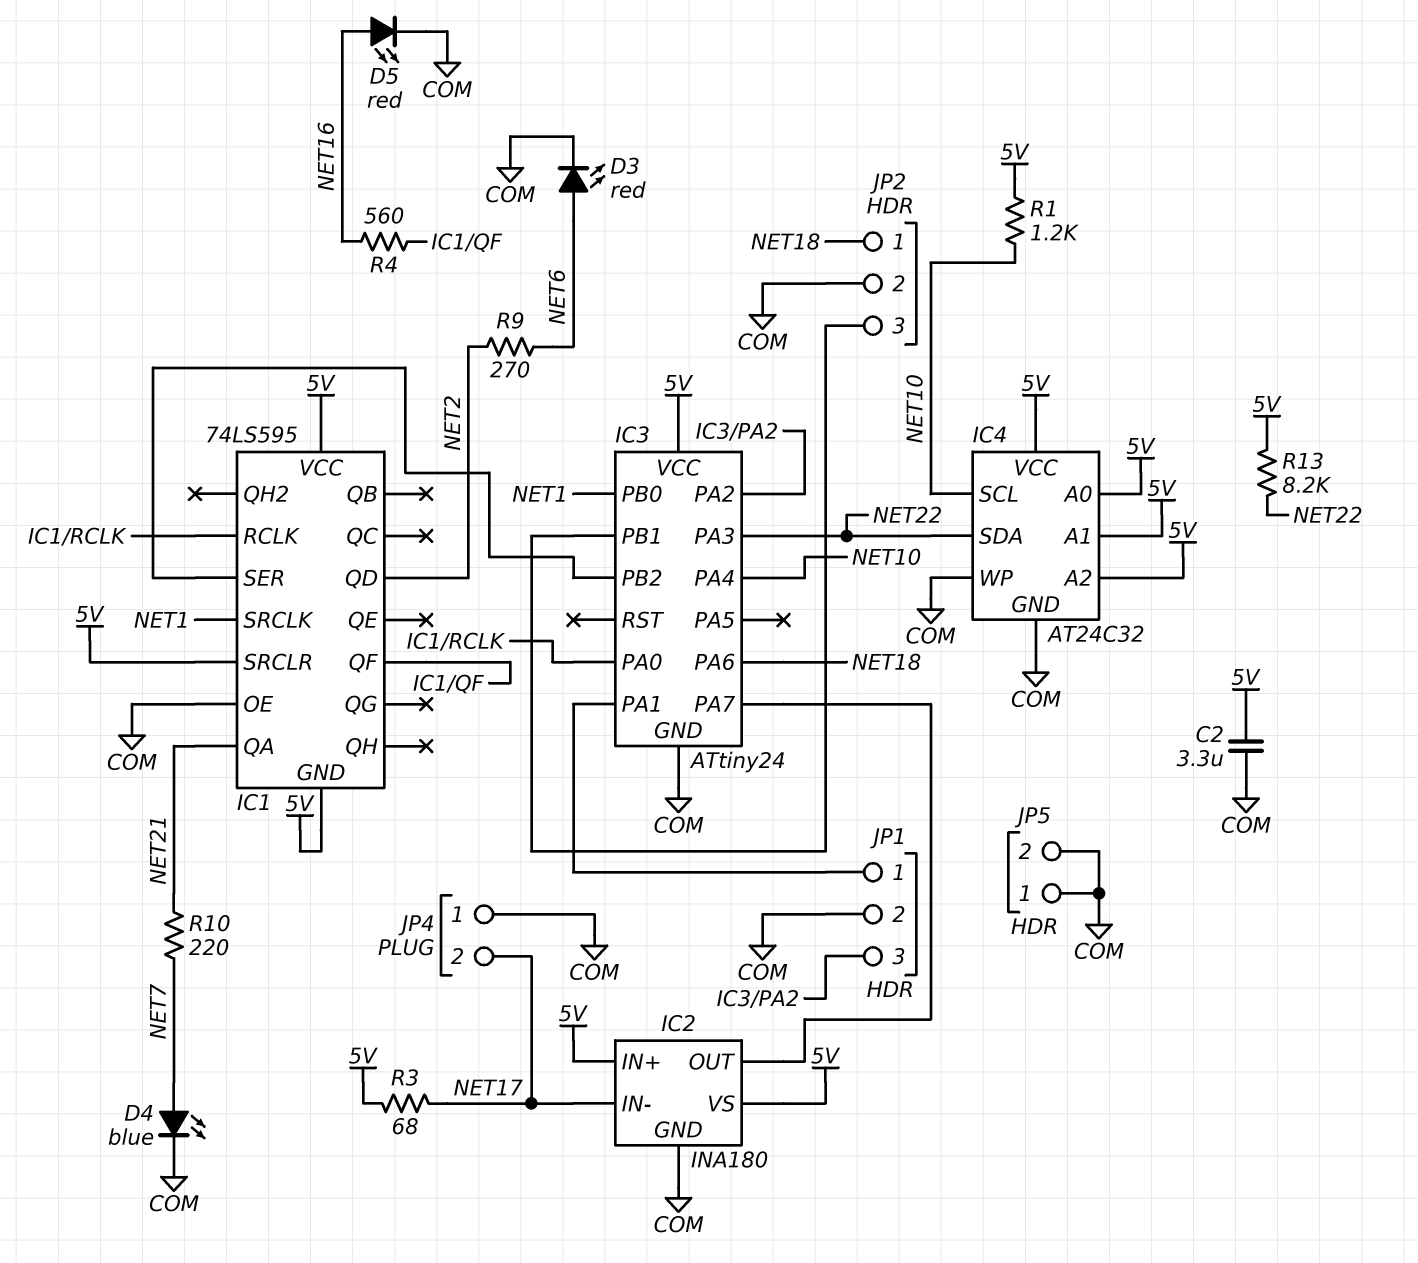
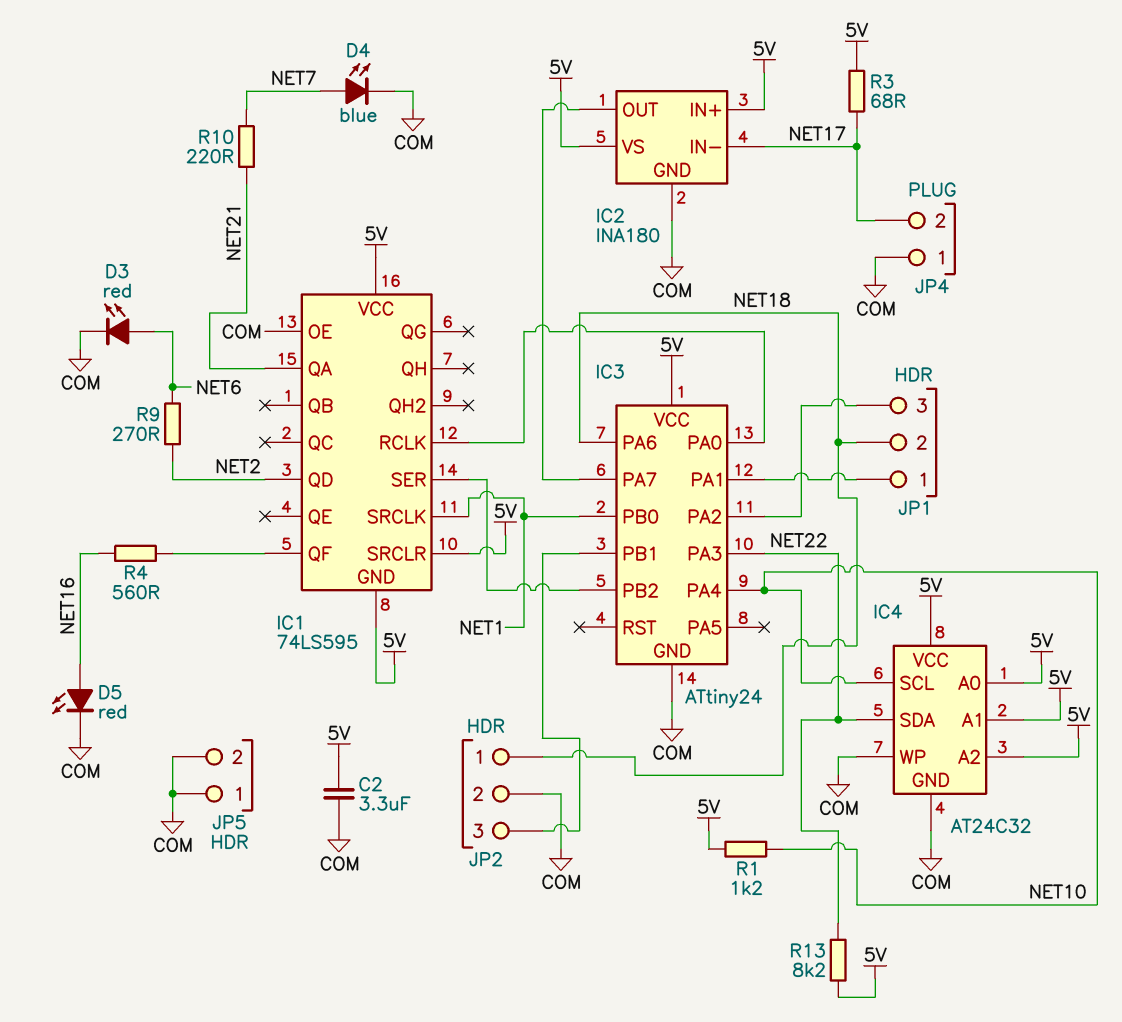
JP1 pin 2: COM -> NET18

